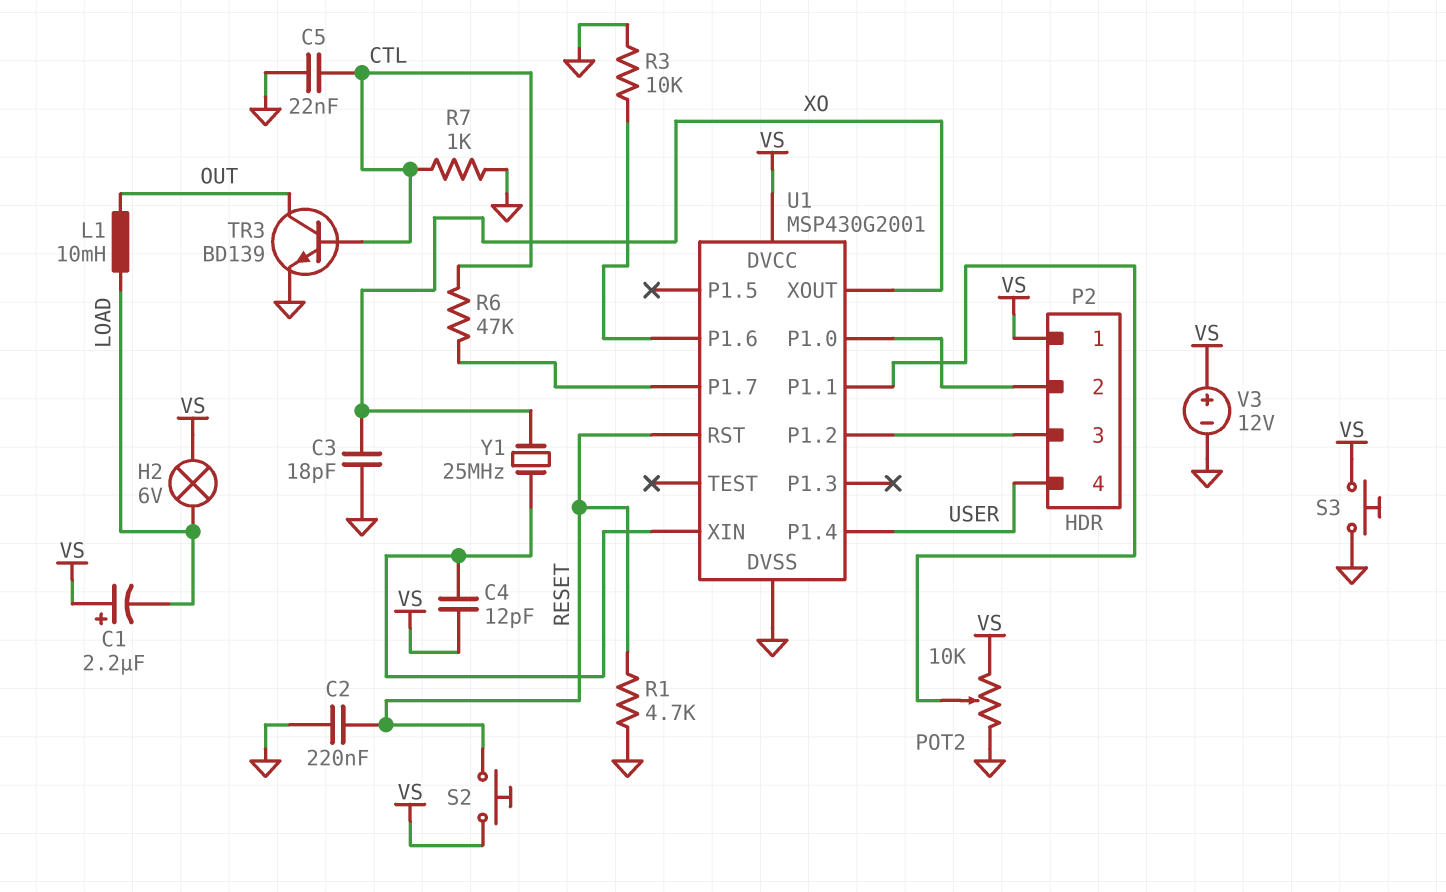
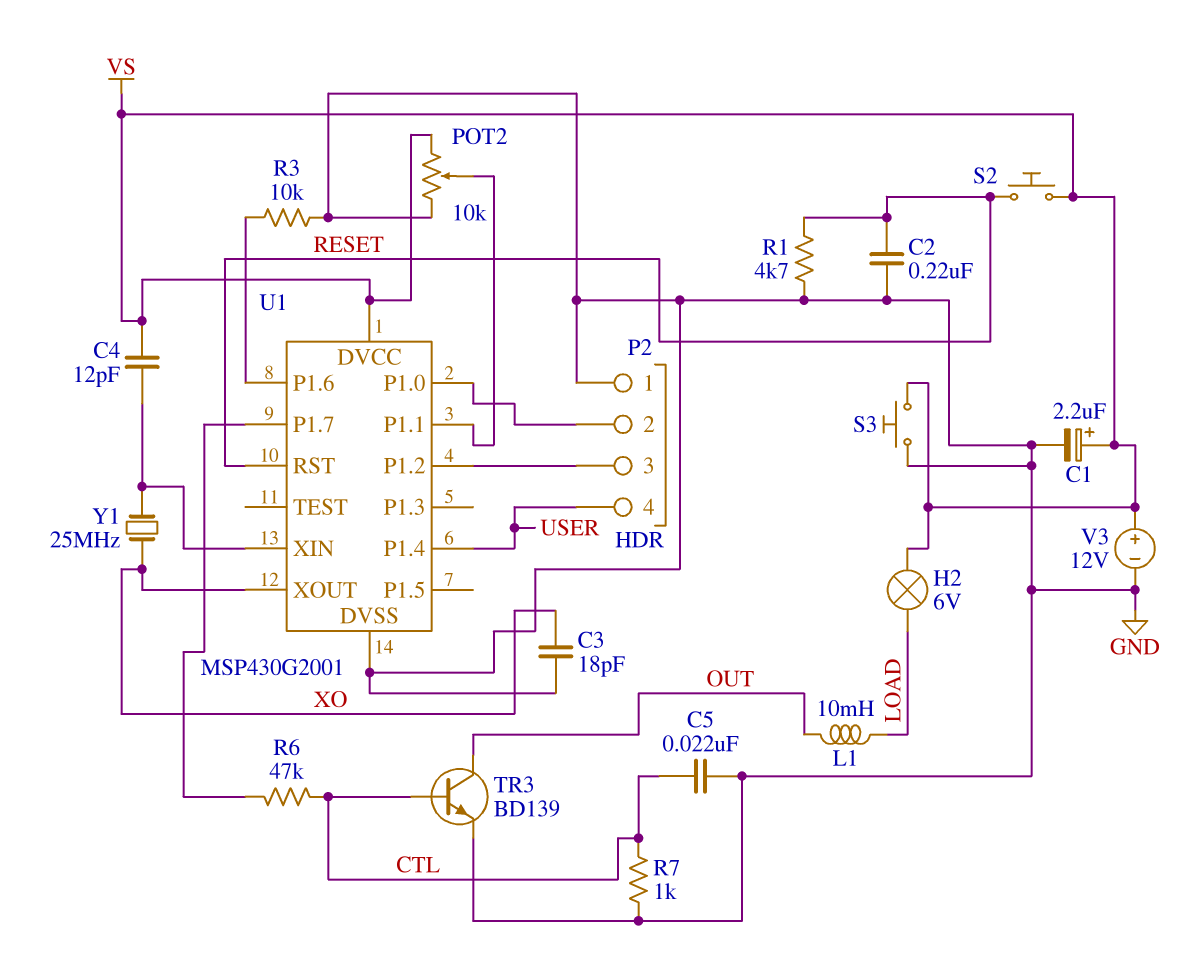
C1: 2.2uF (plus VS, minus LOAD) -> 2.2uF (plus VS, minus GND)
P2 pin 1: VS -> GND

